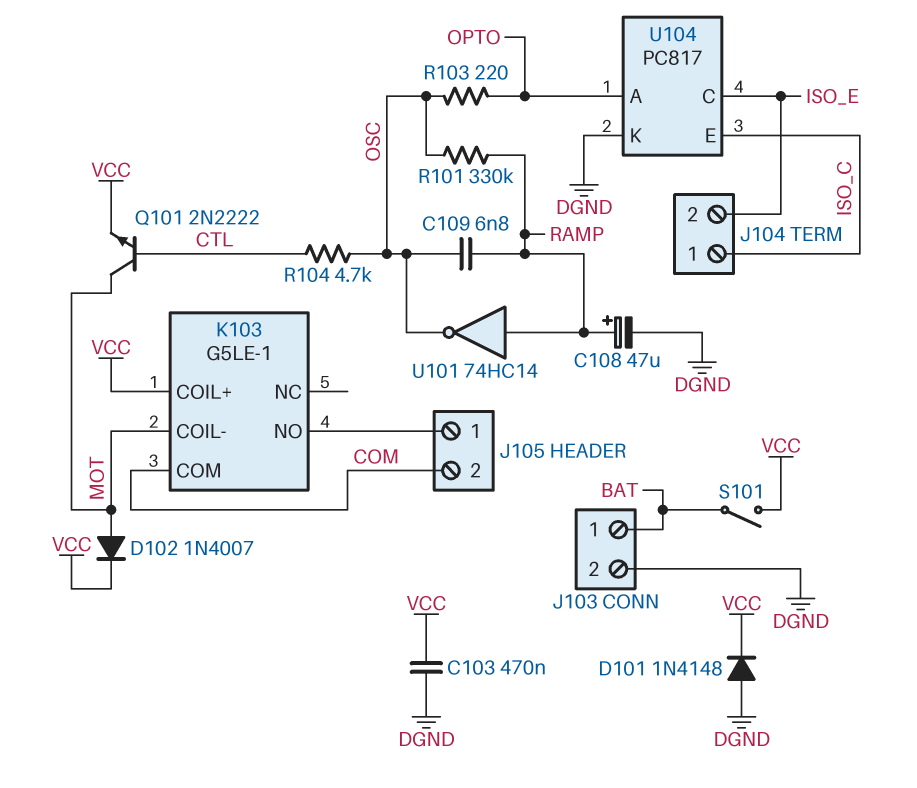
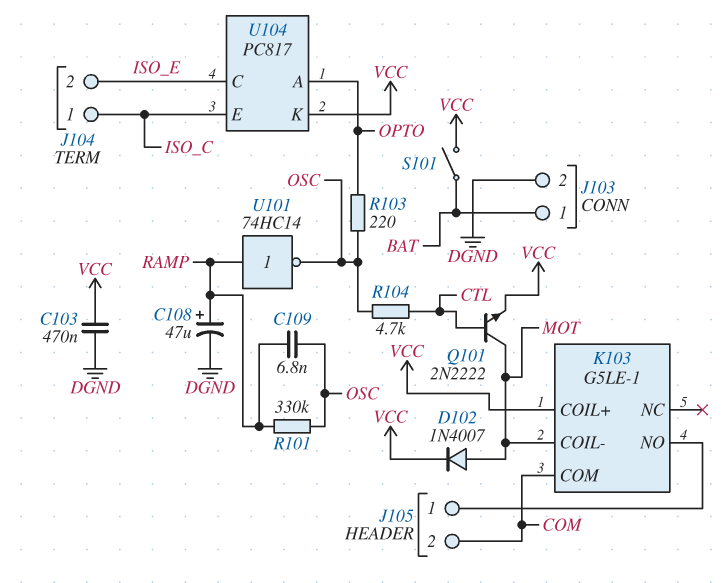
D101: diode 1N4148 (A DGND, K VCC) -> none
U104 pin K: DGND -> VCC

